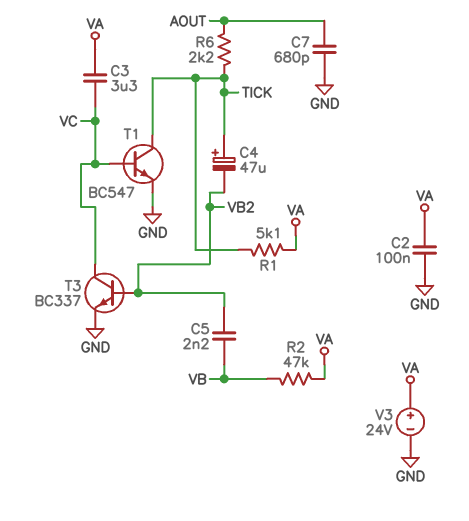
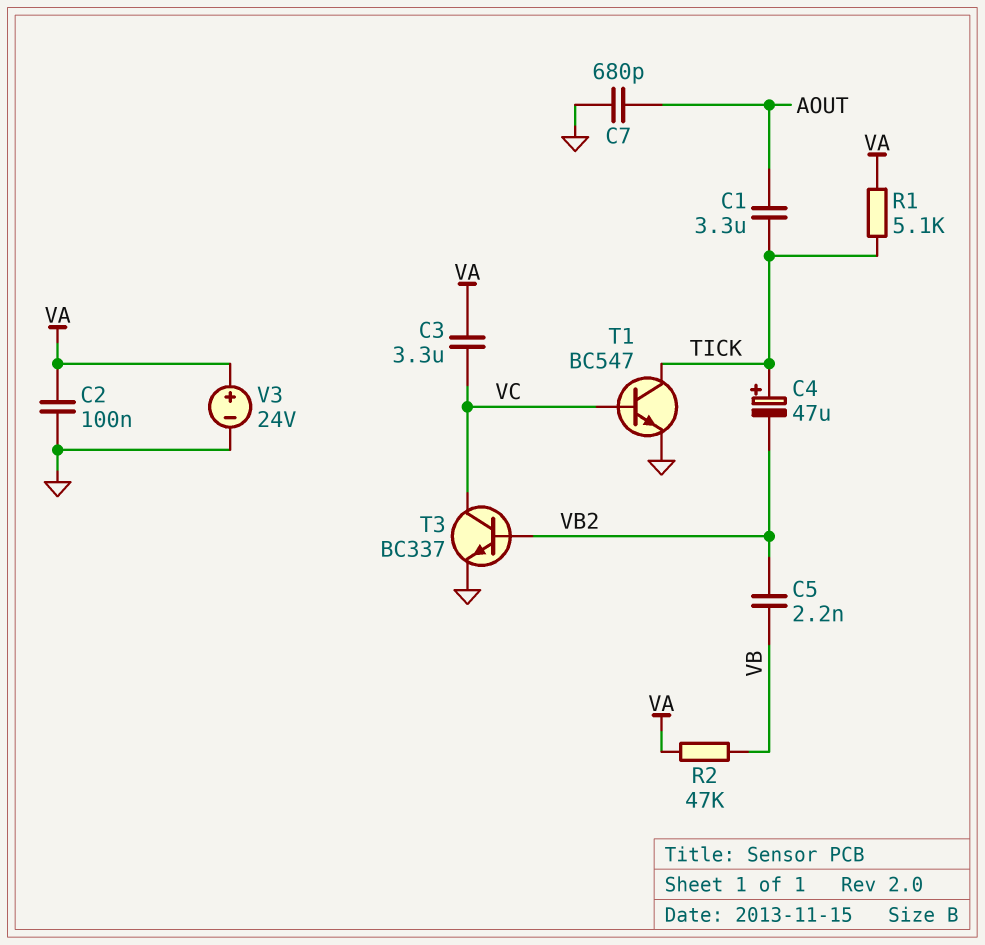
C1: none -> 3.3uF (AOUT, TICK)
R6: 2.2k (AOUT, TICK) -> none

